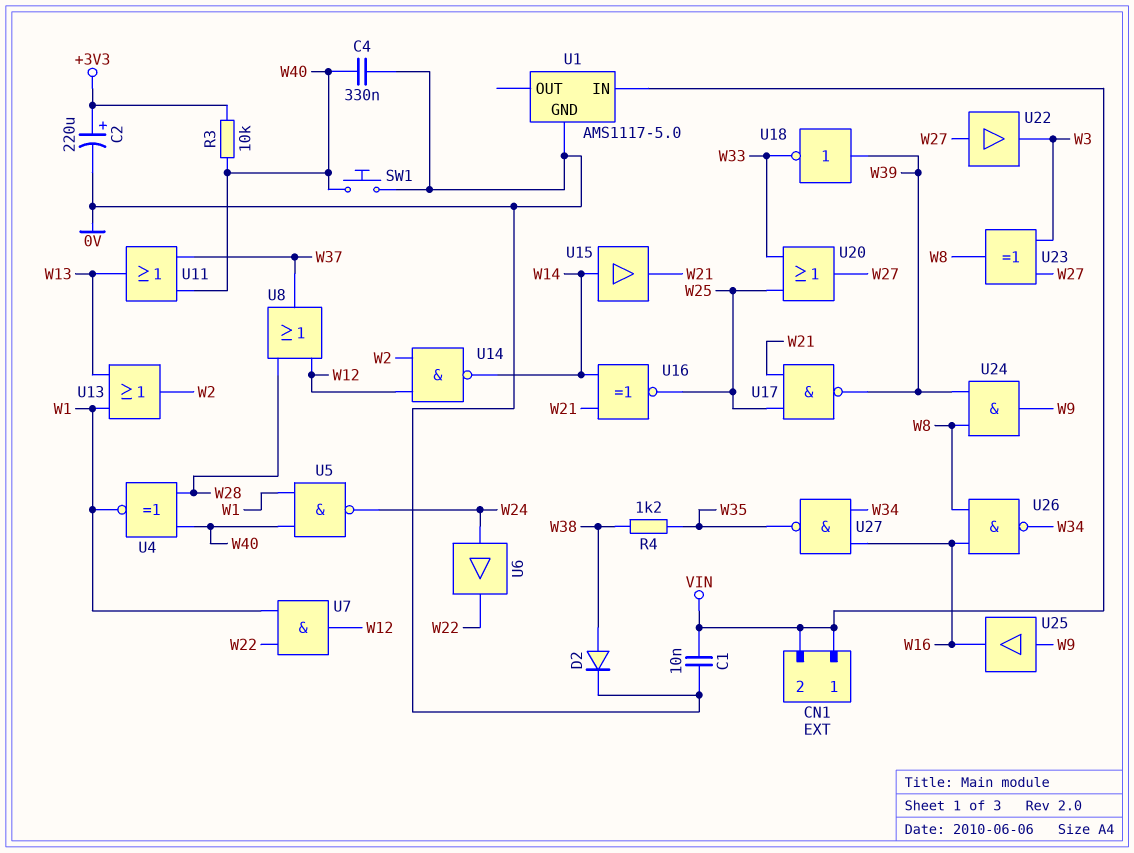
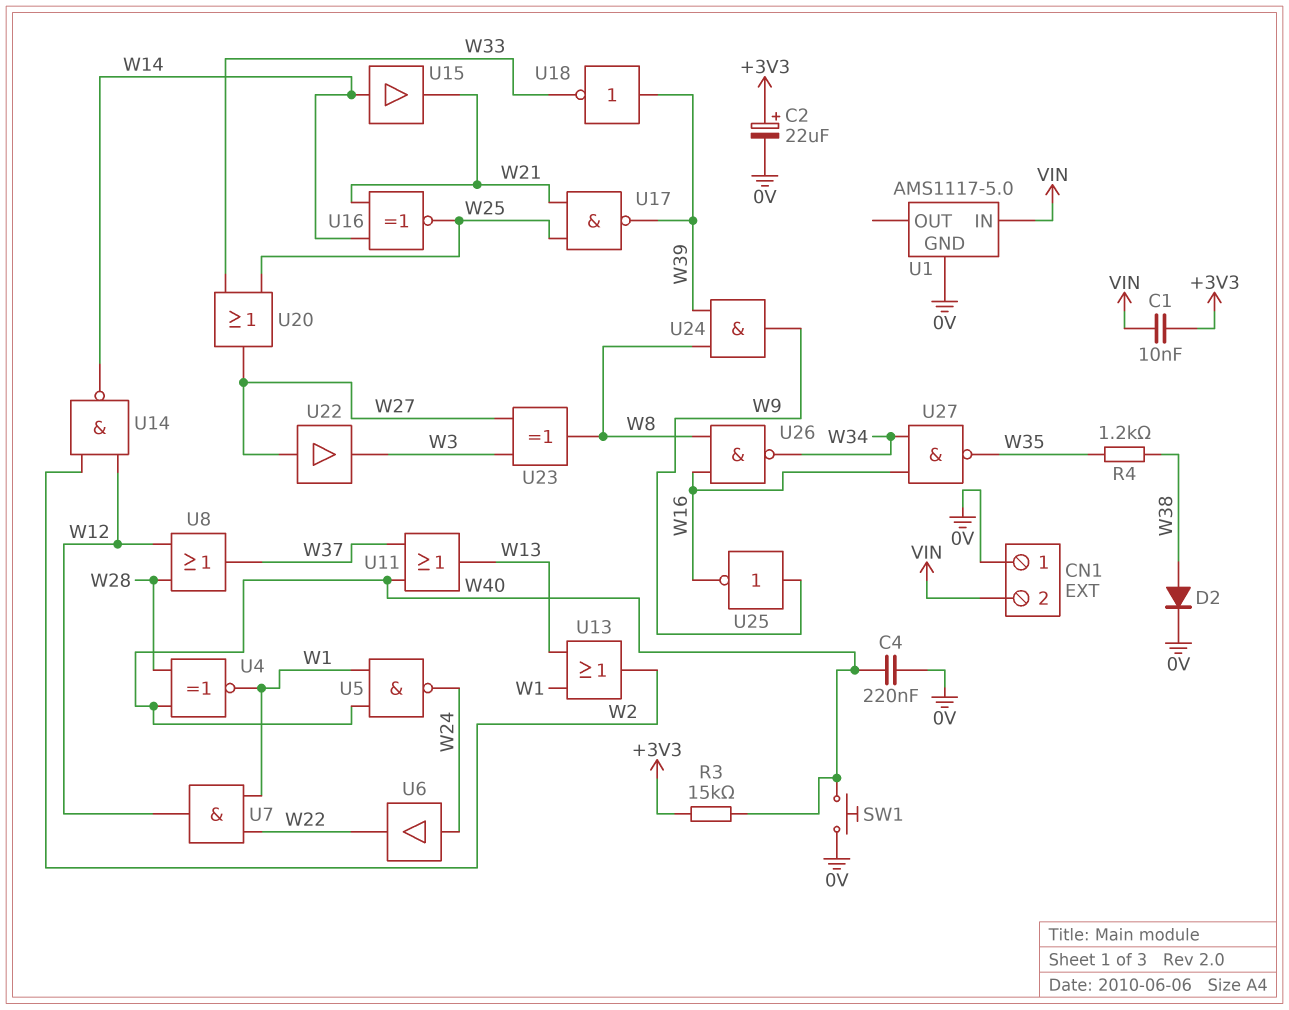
C1: 10nF (0V, VIN) -> 10nF (+3V3, VIN)
C2: 220uF (plus +3V3, minus 0V) -> 22uF (plus +3V3, minus 0V)
C4: 330nF (0V, W40) -> 220nF (0V, W40)
CN1 pin 1: VIN -> 0V
R3: 10k (+3V3, W40) -> 15k (+3V3, W40)
U25: buffer (in W9, out W16) -> NOT (in W9, out W16)

